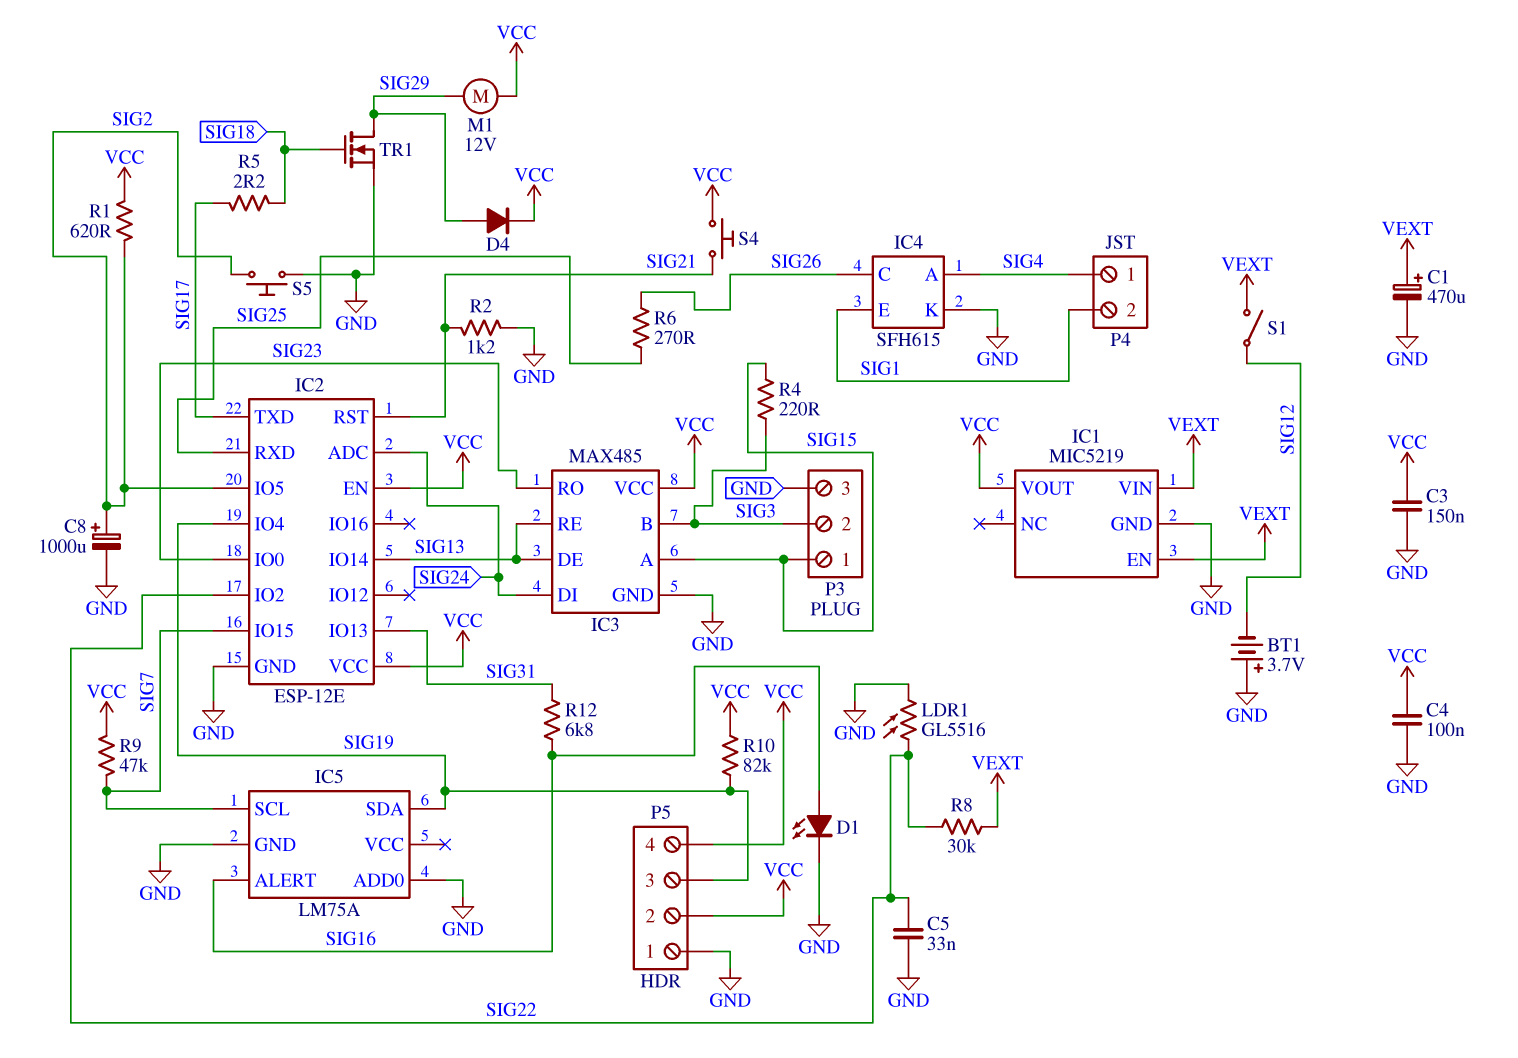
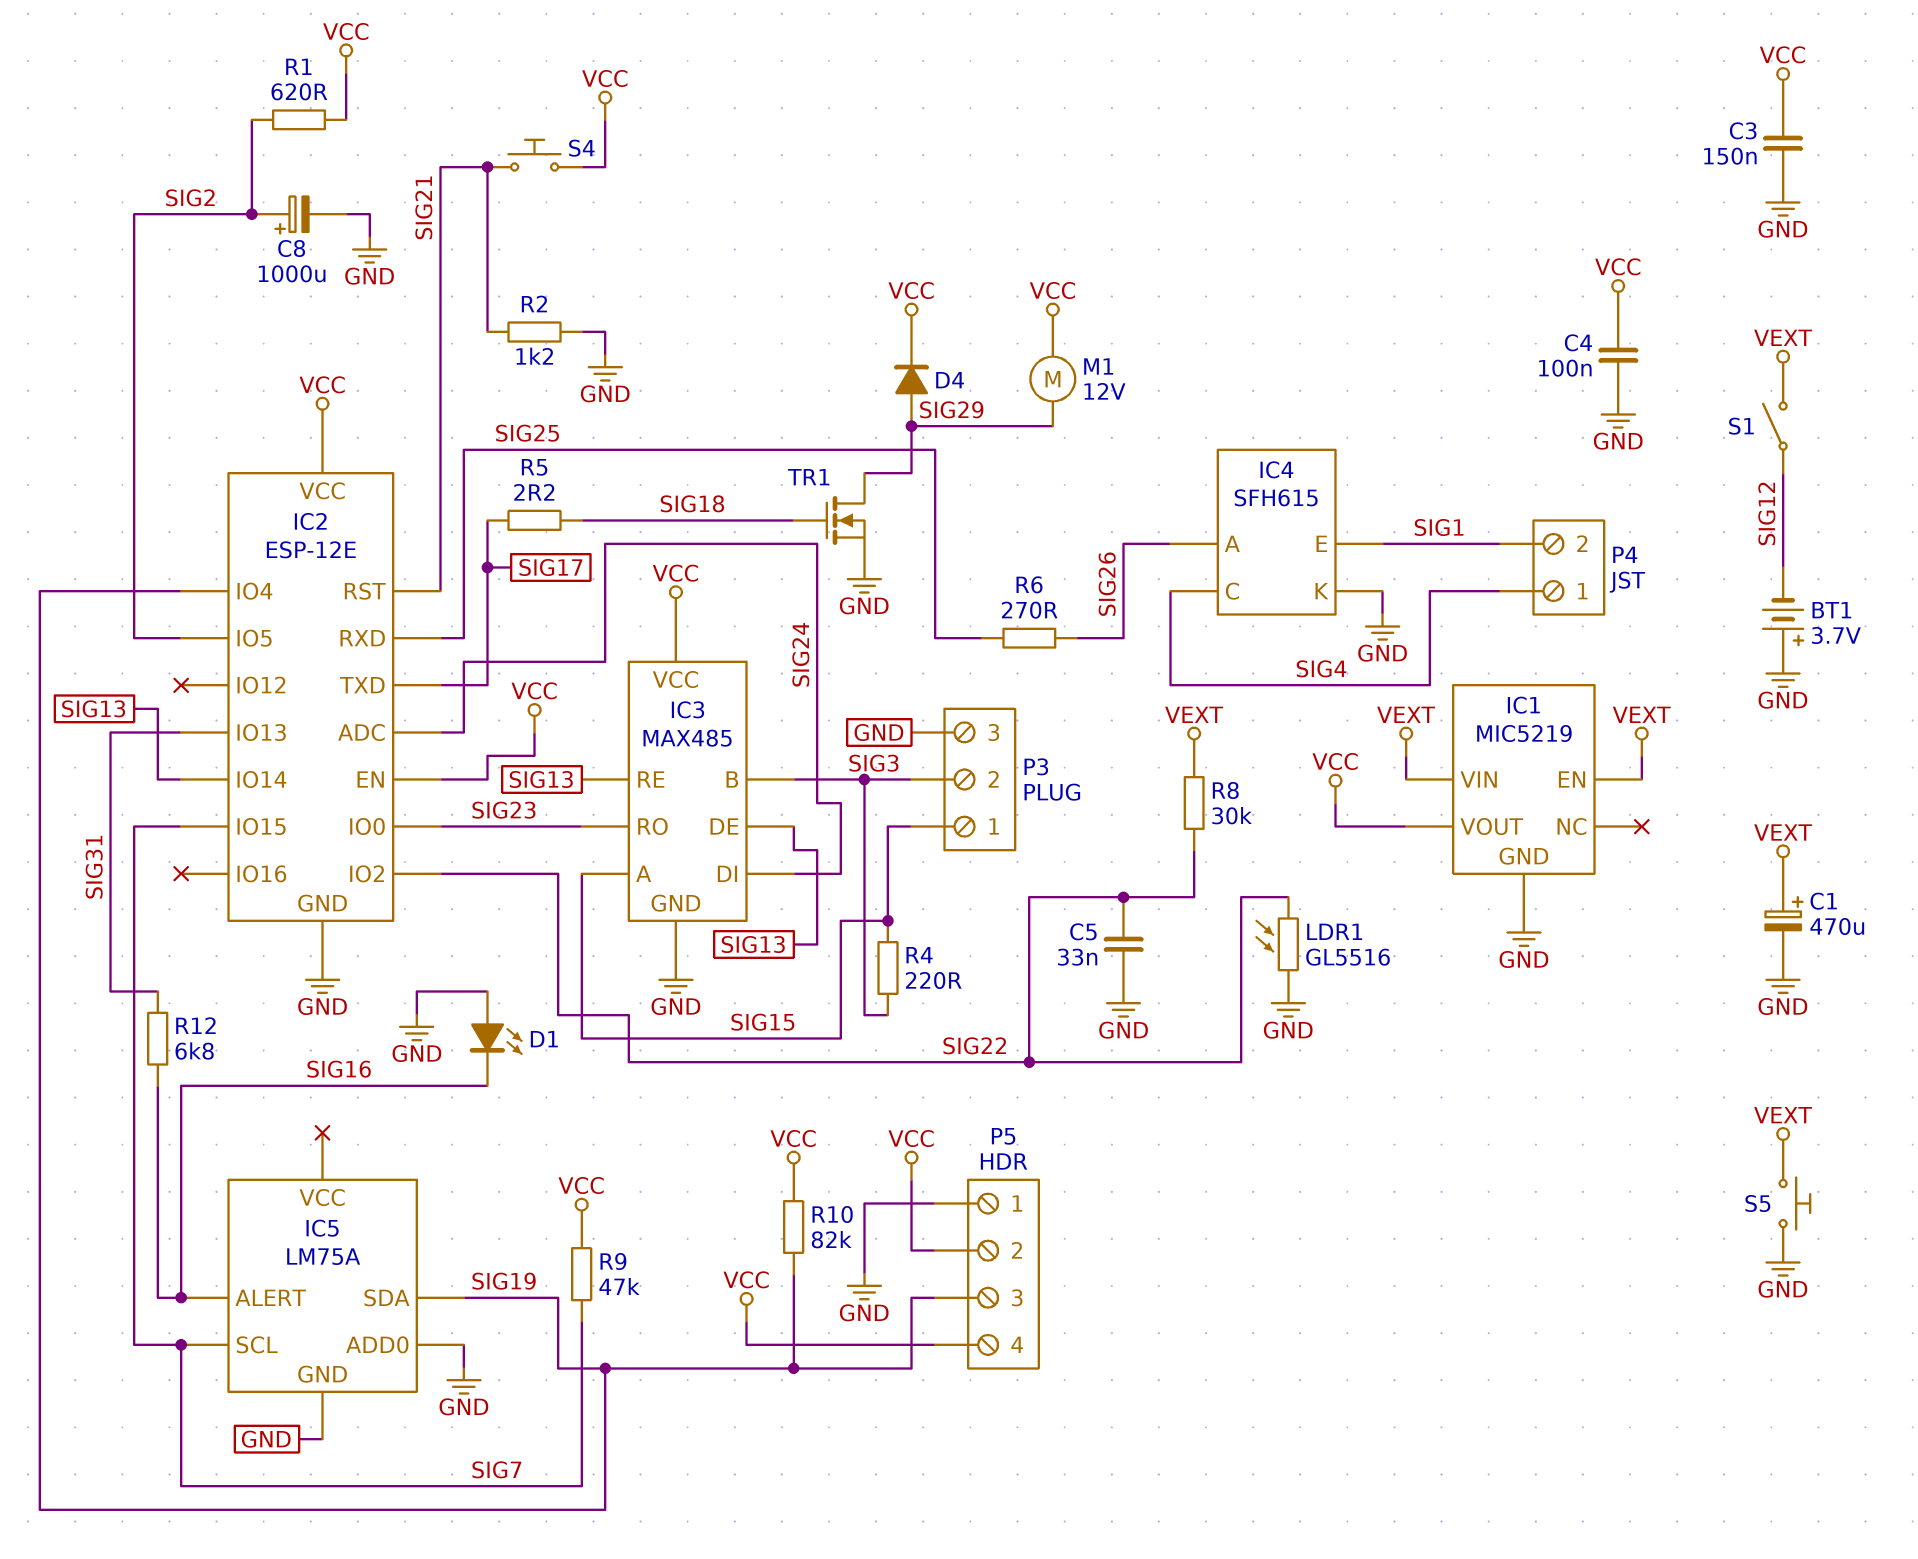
D1: LED (A SIG16, K GND) -> LED (A GND, K SIG16)
IC4 pin A: SIG4 -> SIG26
IC4 pin C: SIG26 -> SIG4
S5: button (GND, SIG2) -> button (GND, VEXT)

